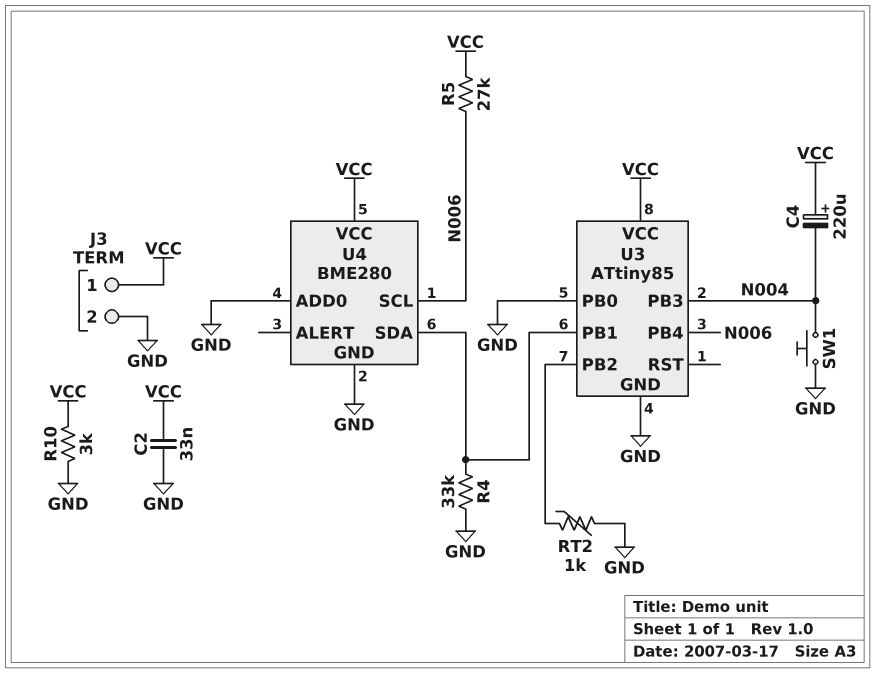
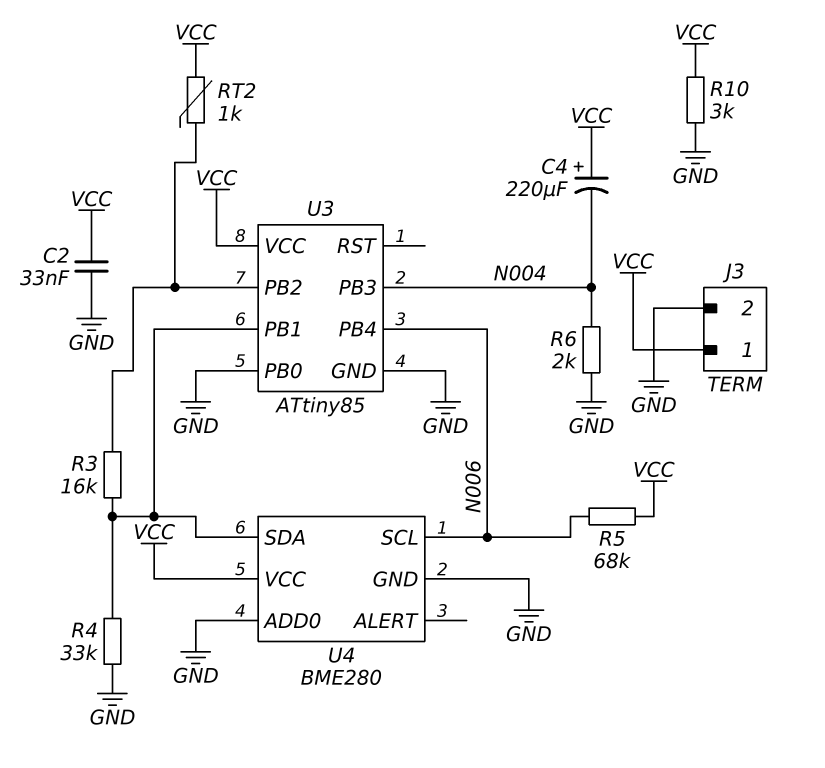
R3: none -> 16k (U3/PB1, U3/PB2)
R5: 27k (N006, VCC) -> 68k (N006, VCC)
R6: none -> 2k (GND, N004)
RT2: 1k (GND, U3/PB2) -> 1k (U3/PB2, VCC)
SW1: button (GND, N004) -> none

